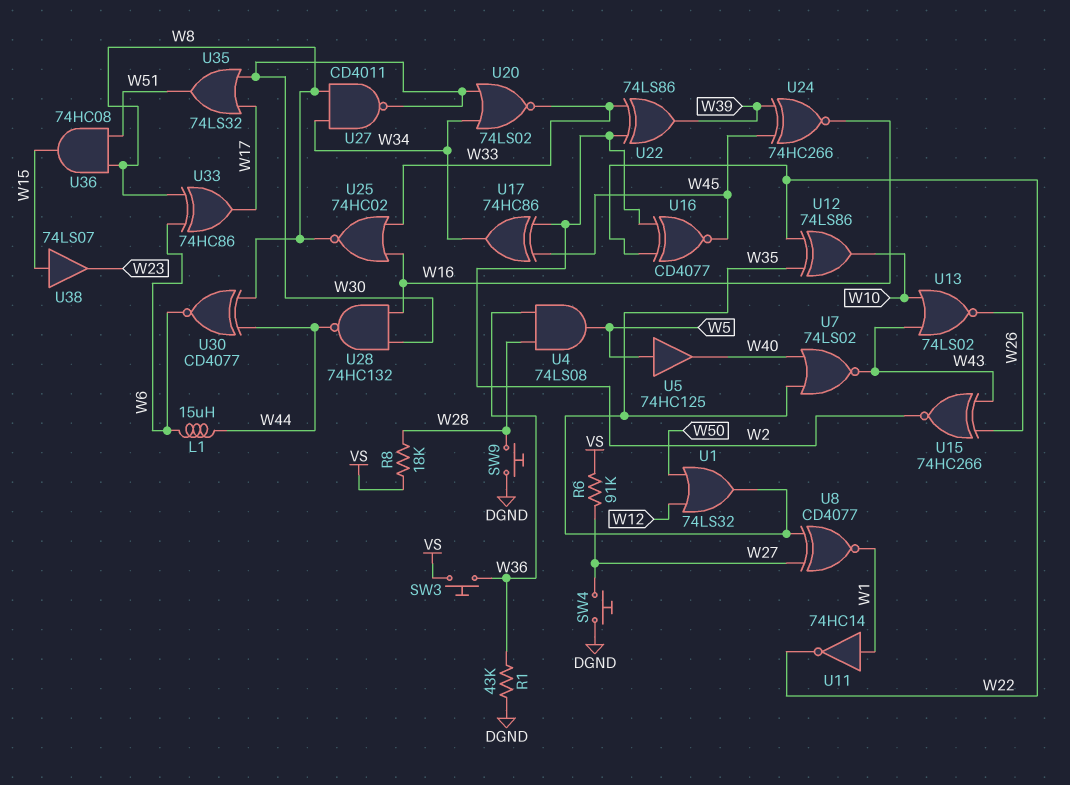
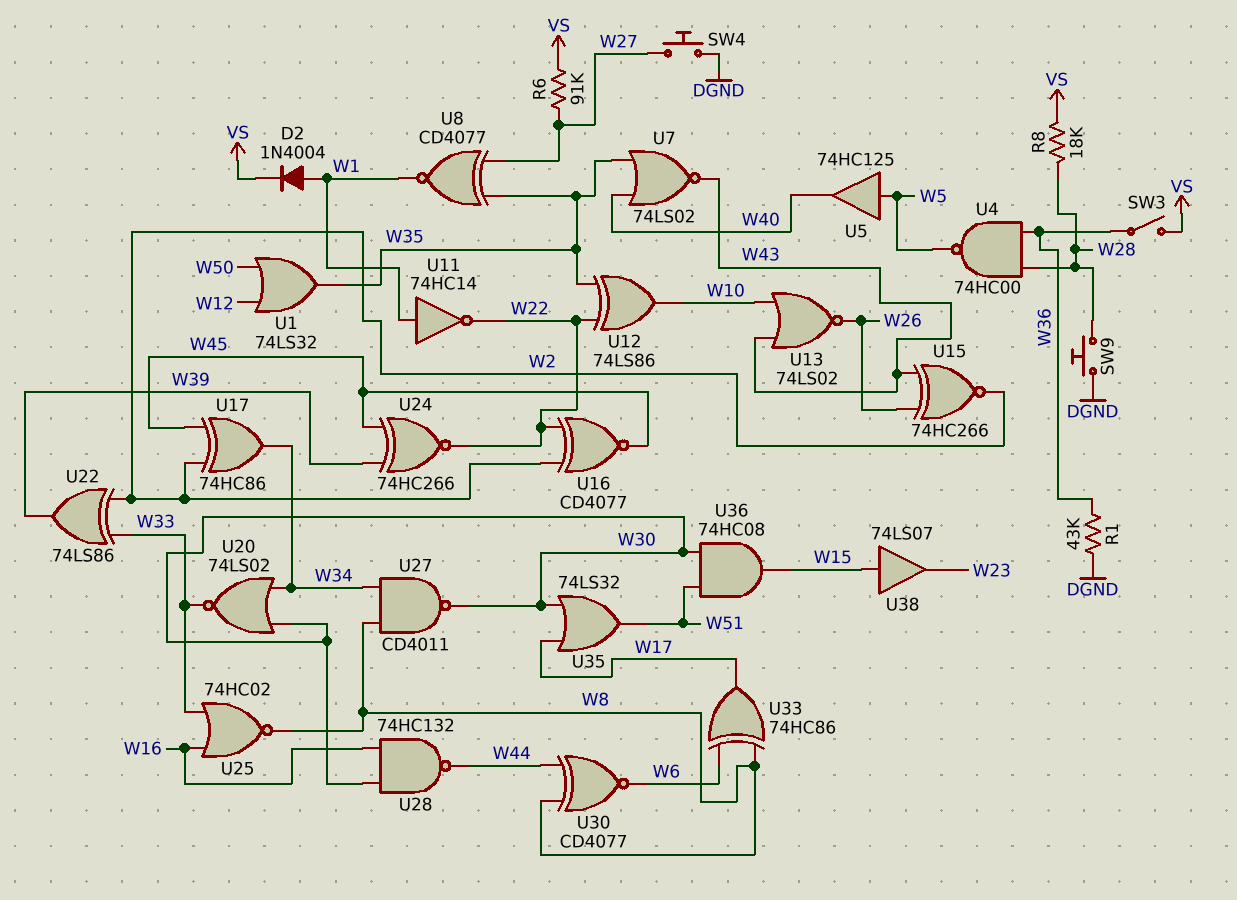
D2: none -> diode 1N4004 (A W1, K VS)
L1: 15uH (W6, W44) -> none
SW3: button (VS, W36) -> switch (VS, W36)
U4: AND 74LS08 (in W28, in W36, out W5) -> NAND 74HC00 (in W28, in W36, out W5)
U24: XNOR 74HC266 (in W39, in W45, out W16) -> XNOR 74HC266 (in W39, in W45, out W22)
U36: AND 74HC08 (in W8, in W51, out W15) -> AND 74HC08 (in W30, in W51, out W15)

